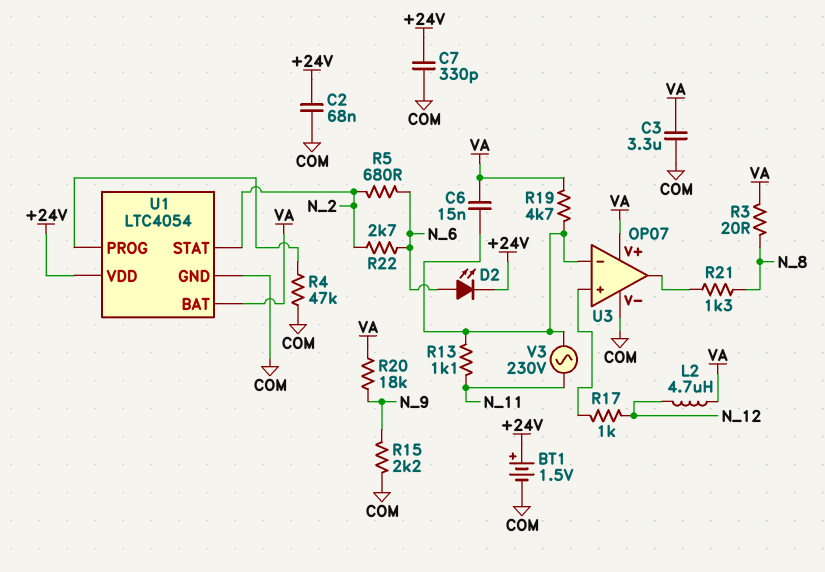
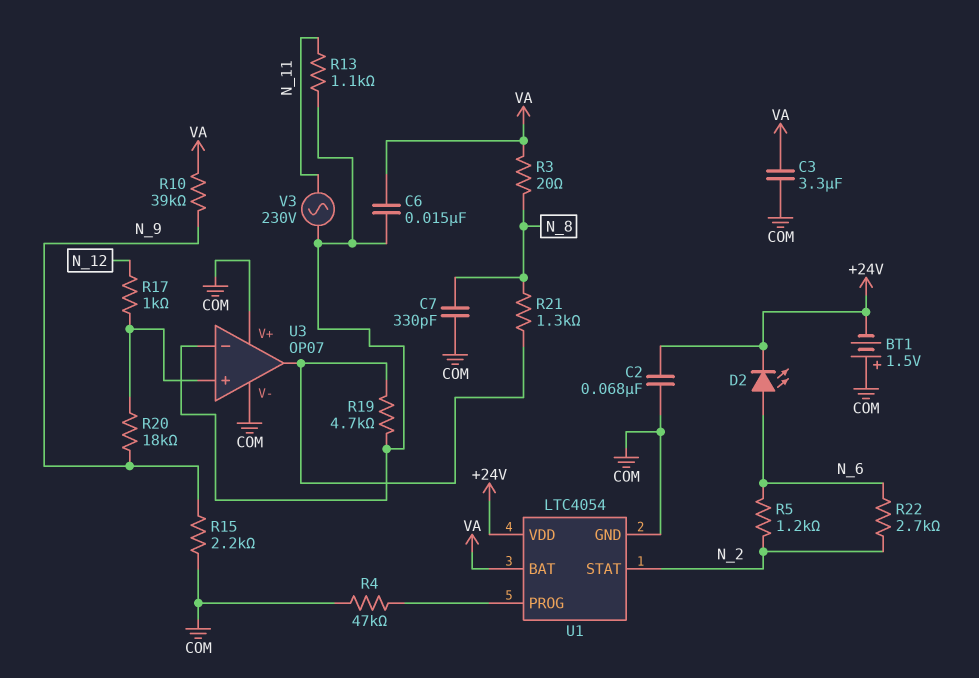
BT1: 1.5V (plus +24V, minus COM) -> 1.5V (plus COM, minus +24V)
C7: 330pF (+24V, COM) -> 330pF (COM, N_8)
L2: 4.7uH (N_12, VA) -> none
R5: 680 (N_2, N_6) -> 1.2k (N_2, N_6)
R10: none -> 39k (N_9, VA)
R19: 4.7k (U3/in-, VA) -> 4.7k (U3/in-, U3/out)
R20: 18k (N_9, VA) -> 18k (N_9, U3/in+)
U3 pin V+: VA -> COM

